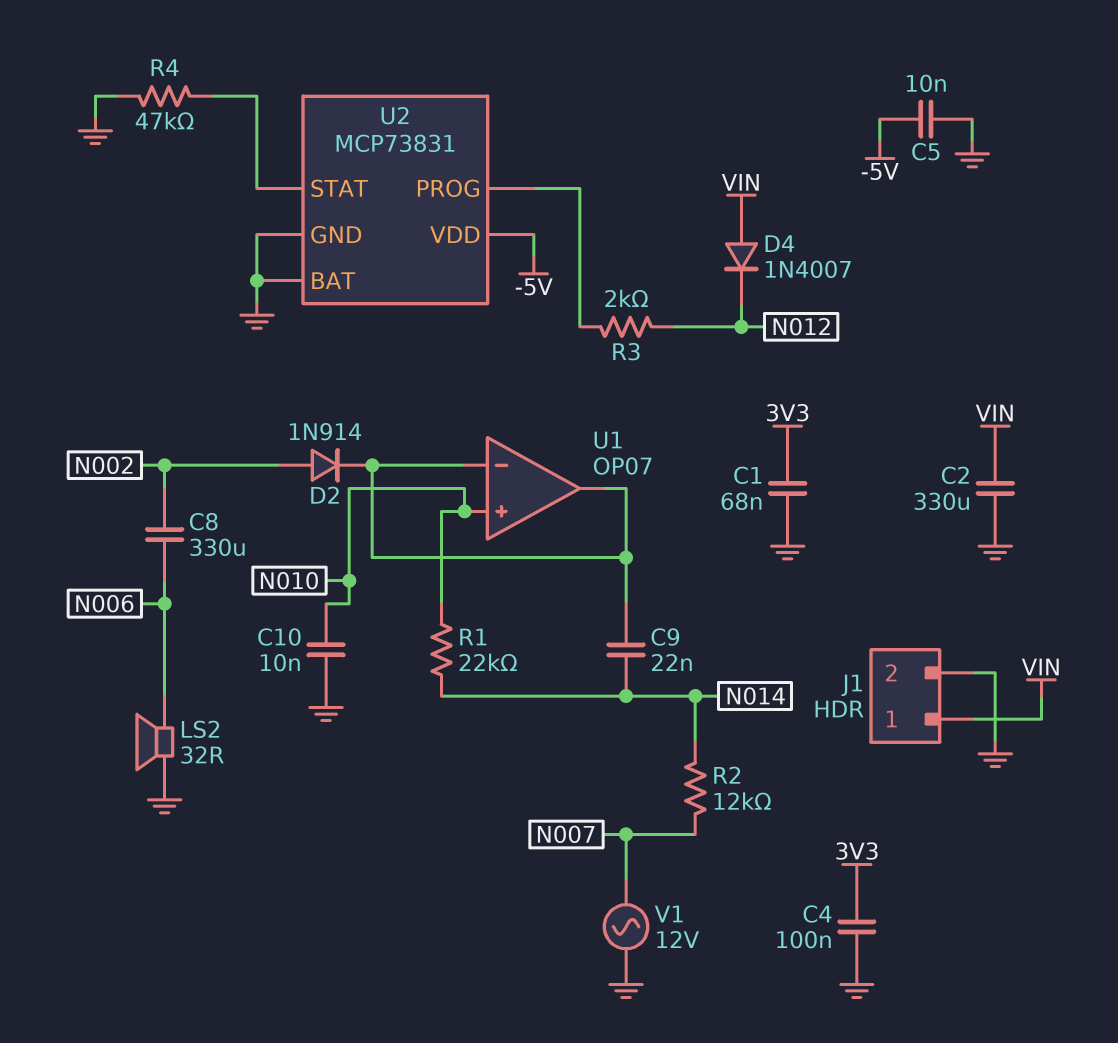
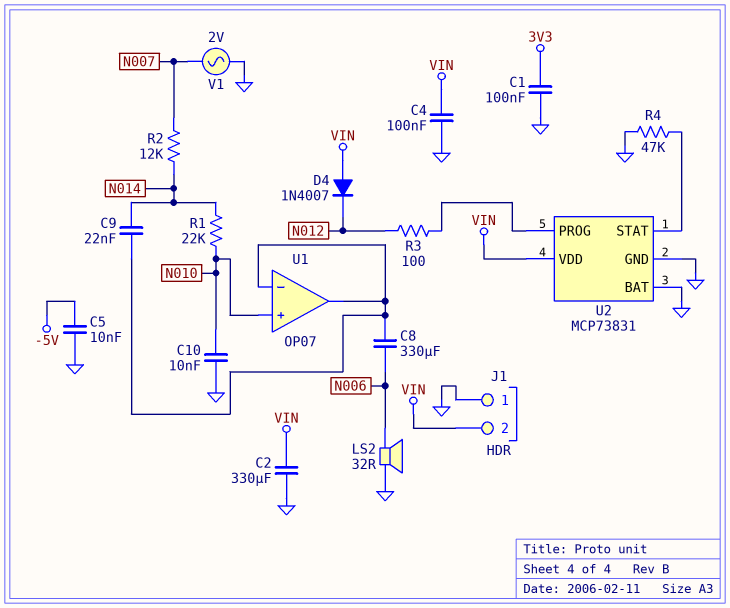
C1: 68nF (3V3, GND) -> 100nF (3V3, GND)
C4: 100nF (3V3, GND) -> 100nF (GND, VIN)
C8: 330uF (N002, N006) -> 330uF (N006, U1/in-)
D2: diode 1N914 (A N002, K U1/in-) -> none
J1 pin 1: VIN -> GND
J1 pin 2: GND -> VIN
R3: 2k (N012, U2/PROG) -> 100 (N012, U2/PROG)
U2 pin VDD: -5V -> VIN
V1: AC 12V (GND, N007) -> AC 2V (GND, N007)

